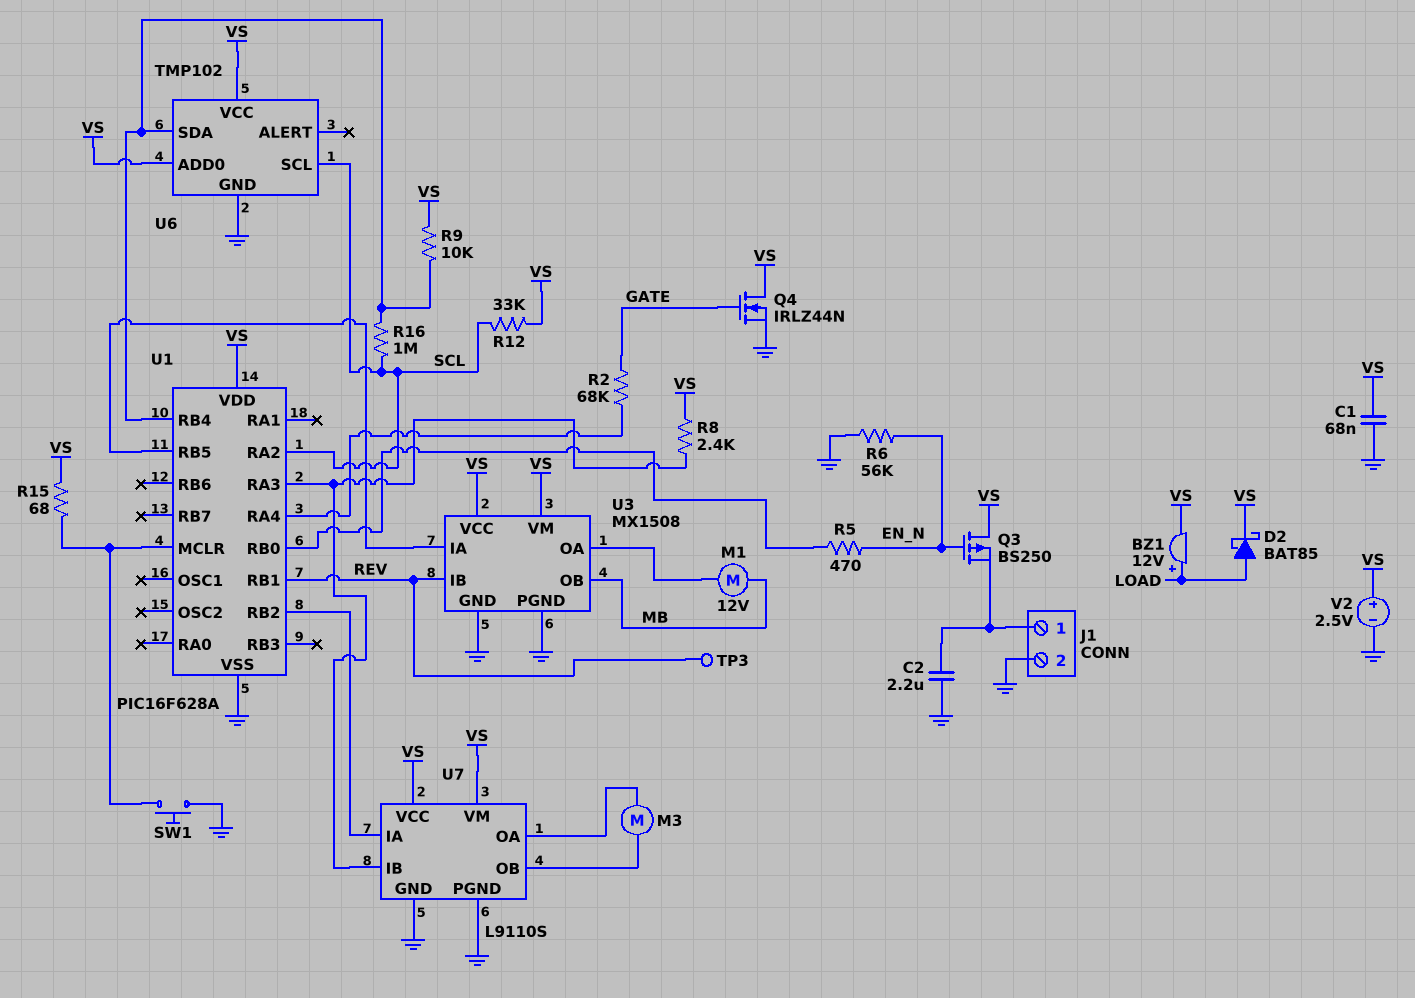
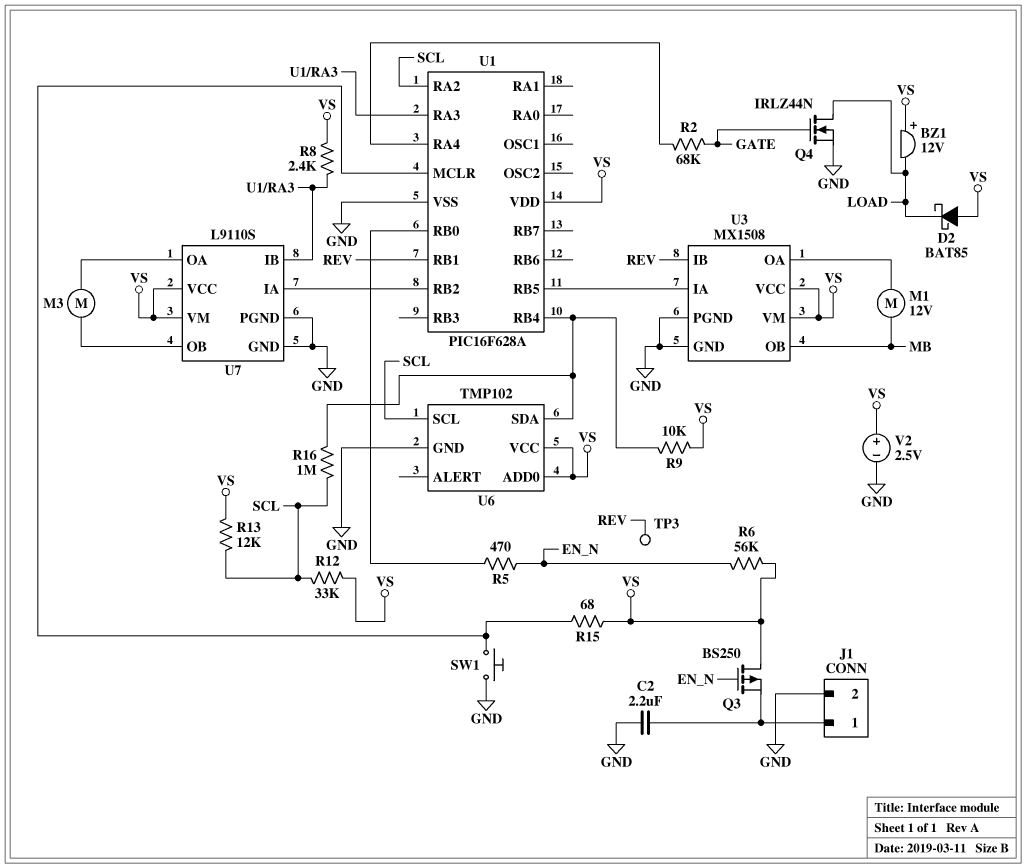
BZ1: buzzer 12V (plus LOAD, minus VS) -> buzzer 12V (plus VS, minus LOAD)
C1: 68nF (GND, VS) -> none
D2: schottky BAT85 (A LOAD, K VS) -> schottky BAT85 (A VS, K LOAD)
Q4: NMOS IRLZ44N (G GATE, D VS, S GND) -> NMOS IRLZ44N (G GATE, D LOAD, S GND)
R6: 56k (EN_N, GND) -> 56k (EN_N, VS)
R13: none -> 12k (SCL, VS)

